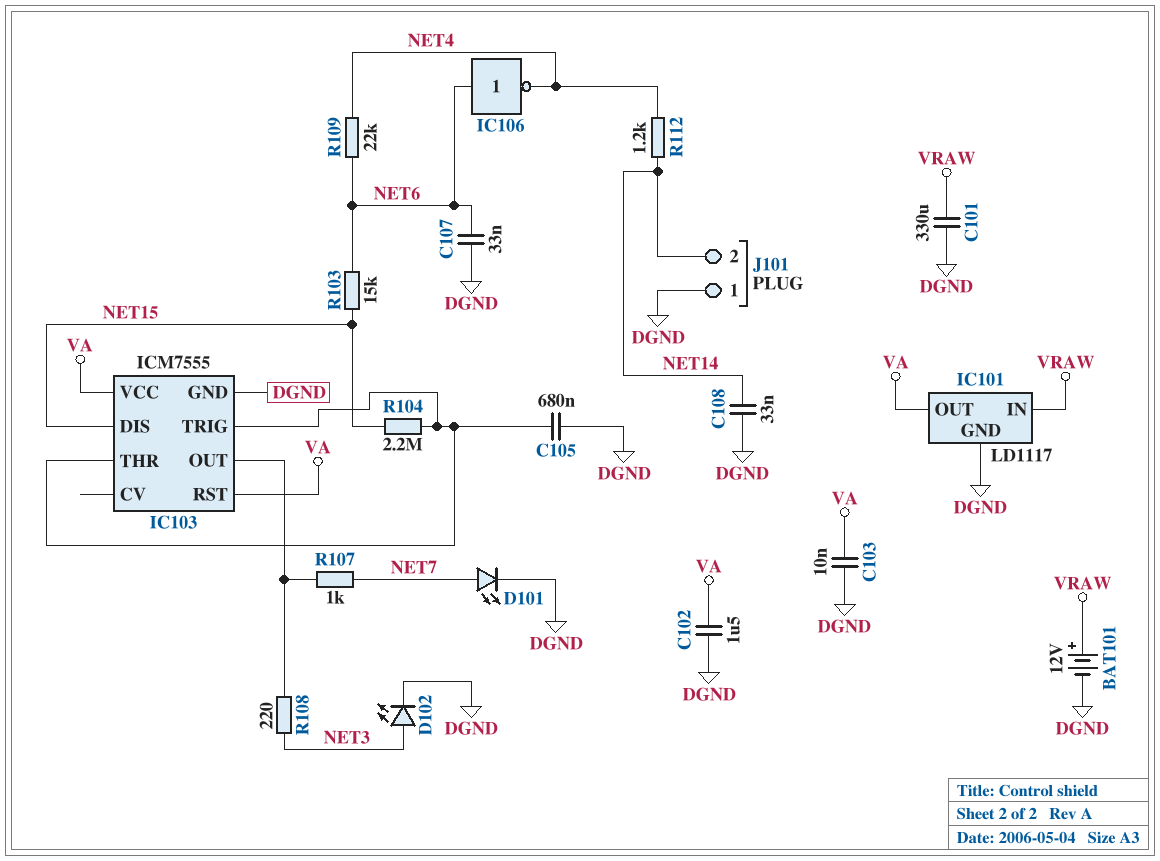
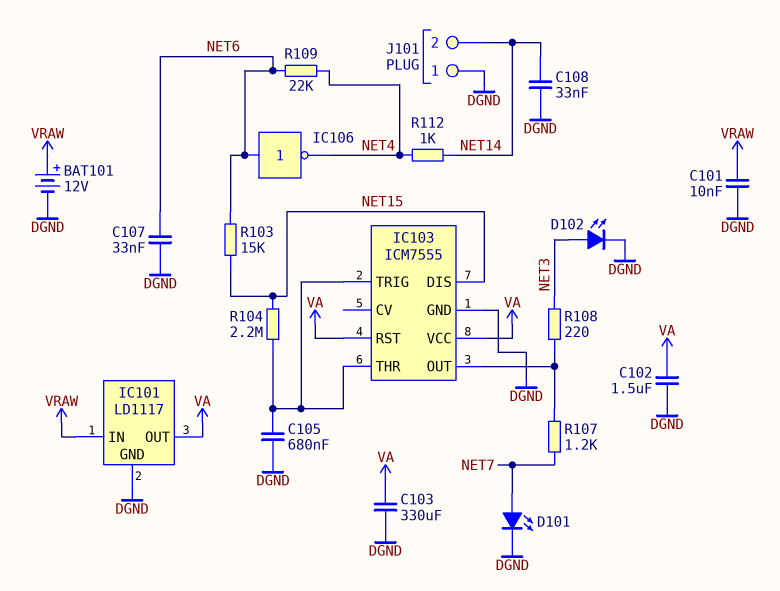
C101: 330uF (DGND, VRAW) -> 10nF (DGND, VRAW)
C103: 10nF (DGND, VA) -> 330uF (DGND, VA)
R107: 1k (IC103/OUT, NET7) -> 1.2k (IC103/OUT, NET7)
R112: 1.2k (NET4, NET14) -> 1k (NET4, NET14)

